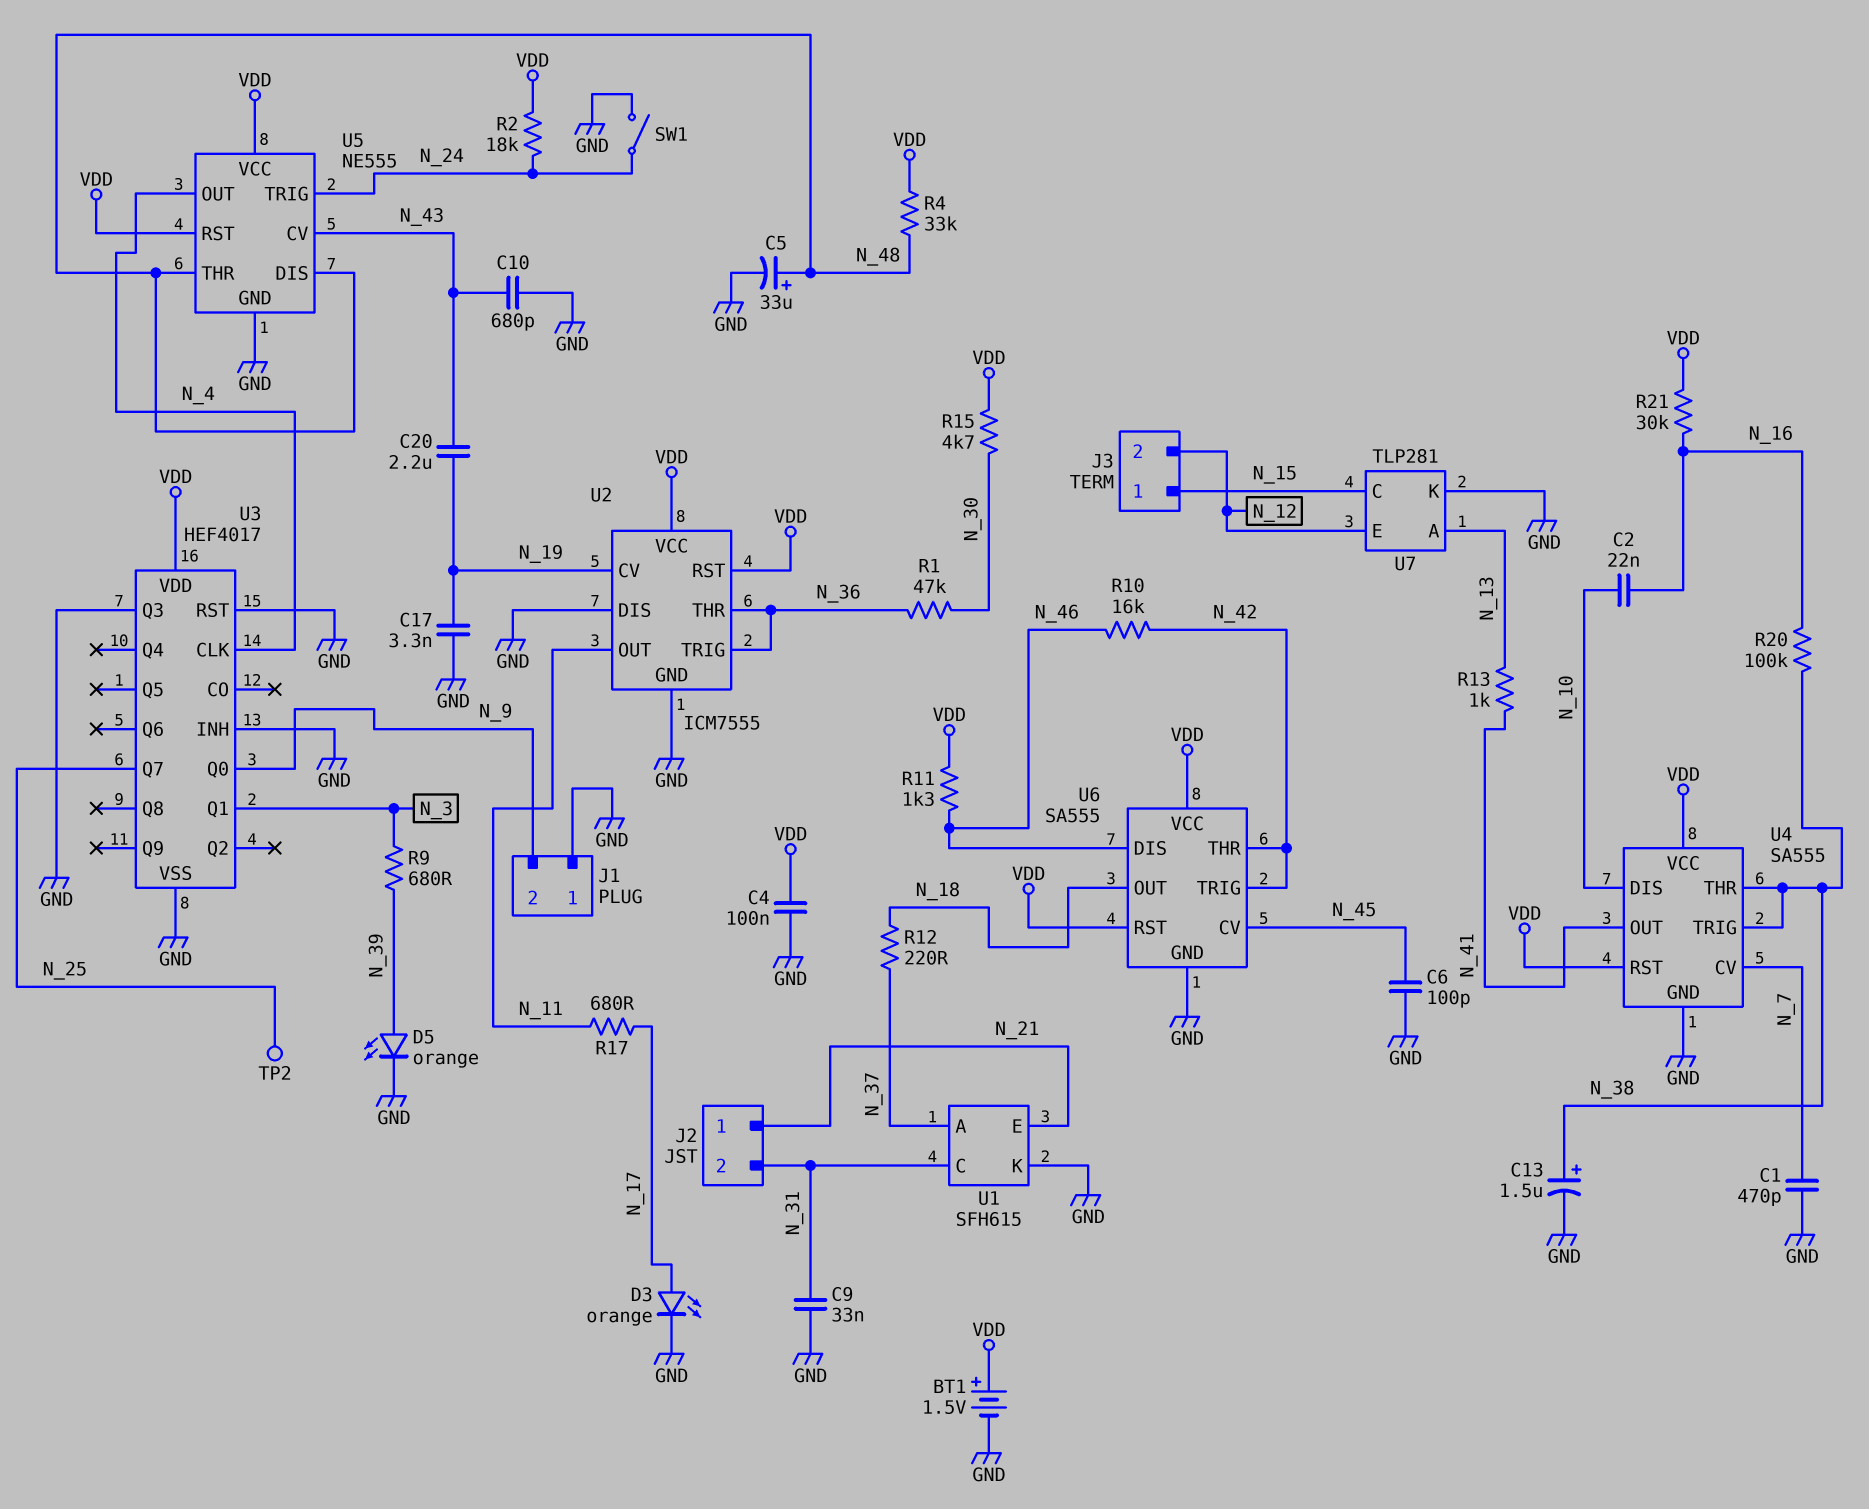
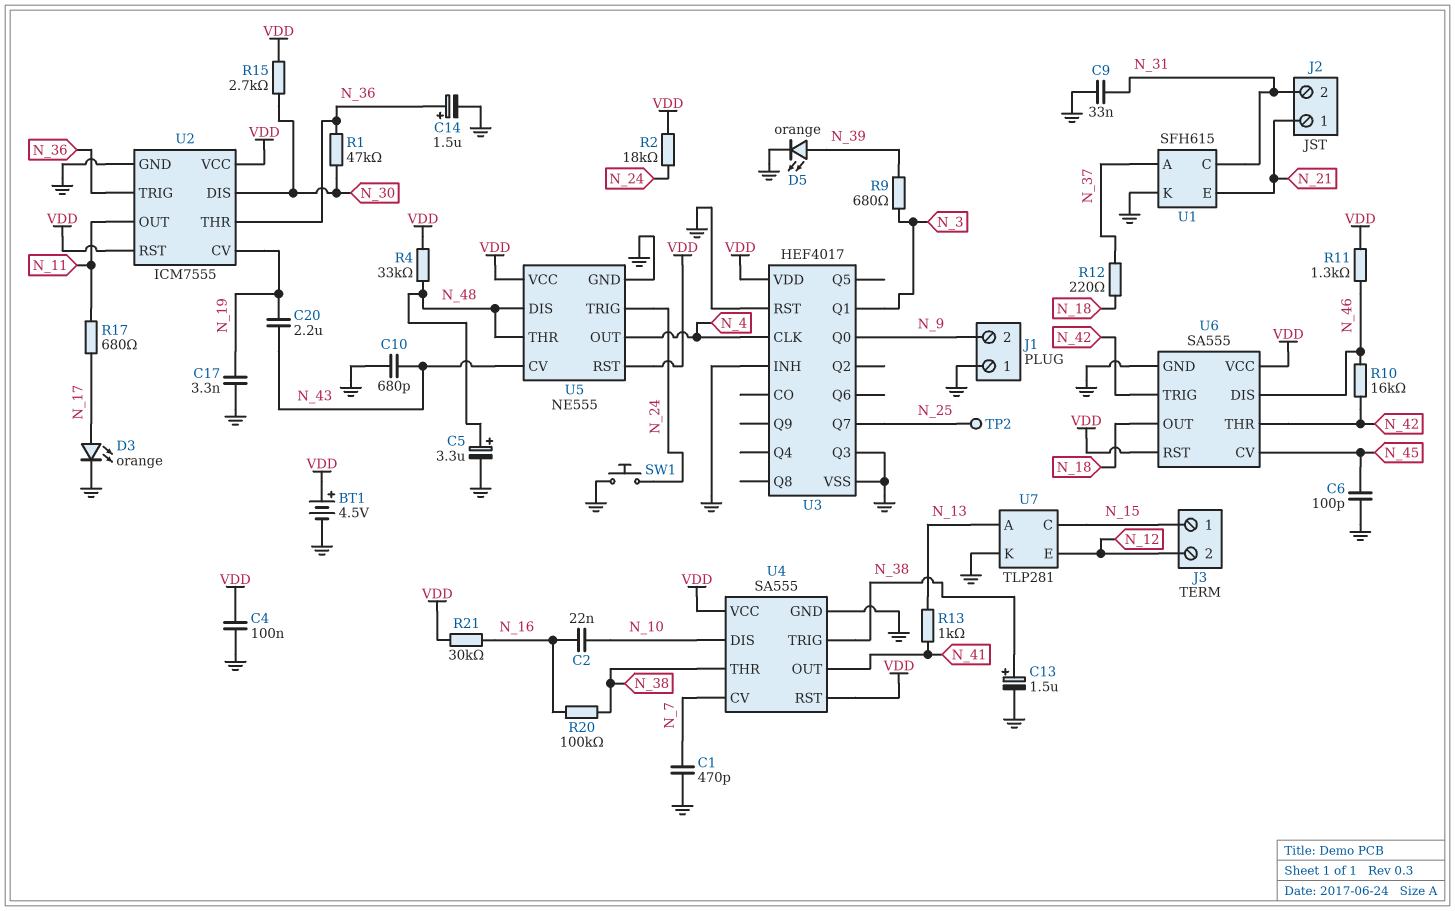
BT1: 1.5V (plus VDD, minus GND) -> 4.5V (plus VDD, minus GND)
C5: 33uF (plus N_48, minus GND) -> 3.3uF (plus N_48, minus GND)
C14: none -> 1.5uF (plus N_36, minus GND)
R15: 4.7k (N_30, VDD) -> 2.7k (N_30, VDD)
SW1: switch (GND, N_24) -> button (GND, N_24)
U2 pin DIS: GND -> N_30

